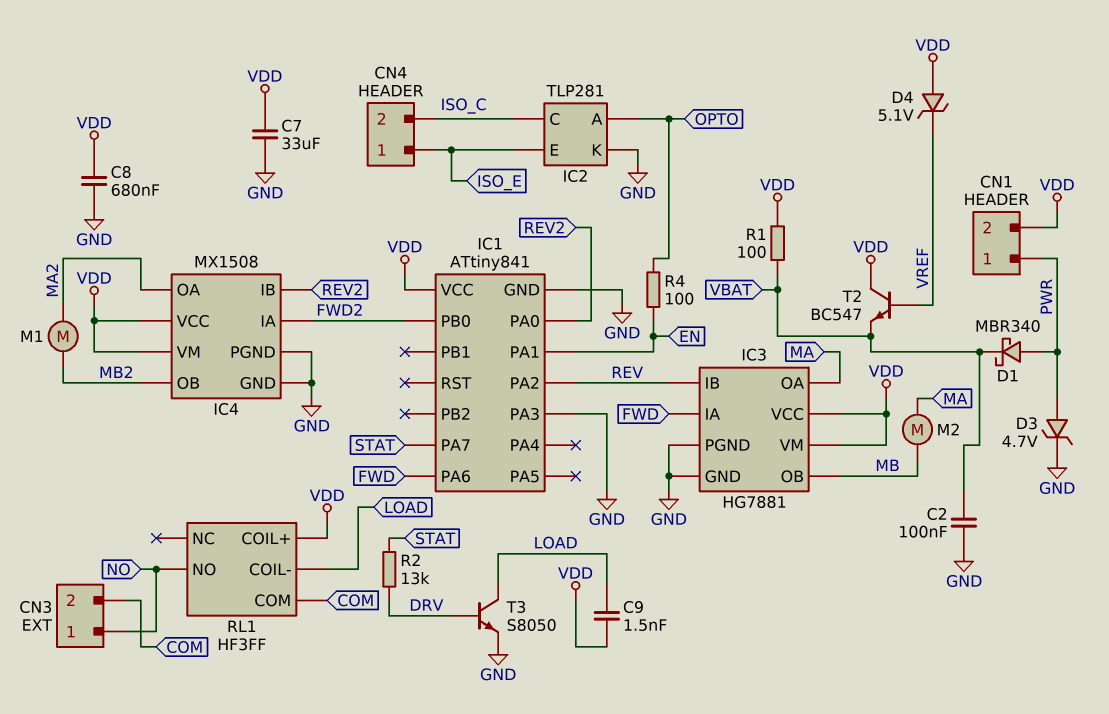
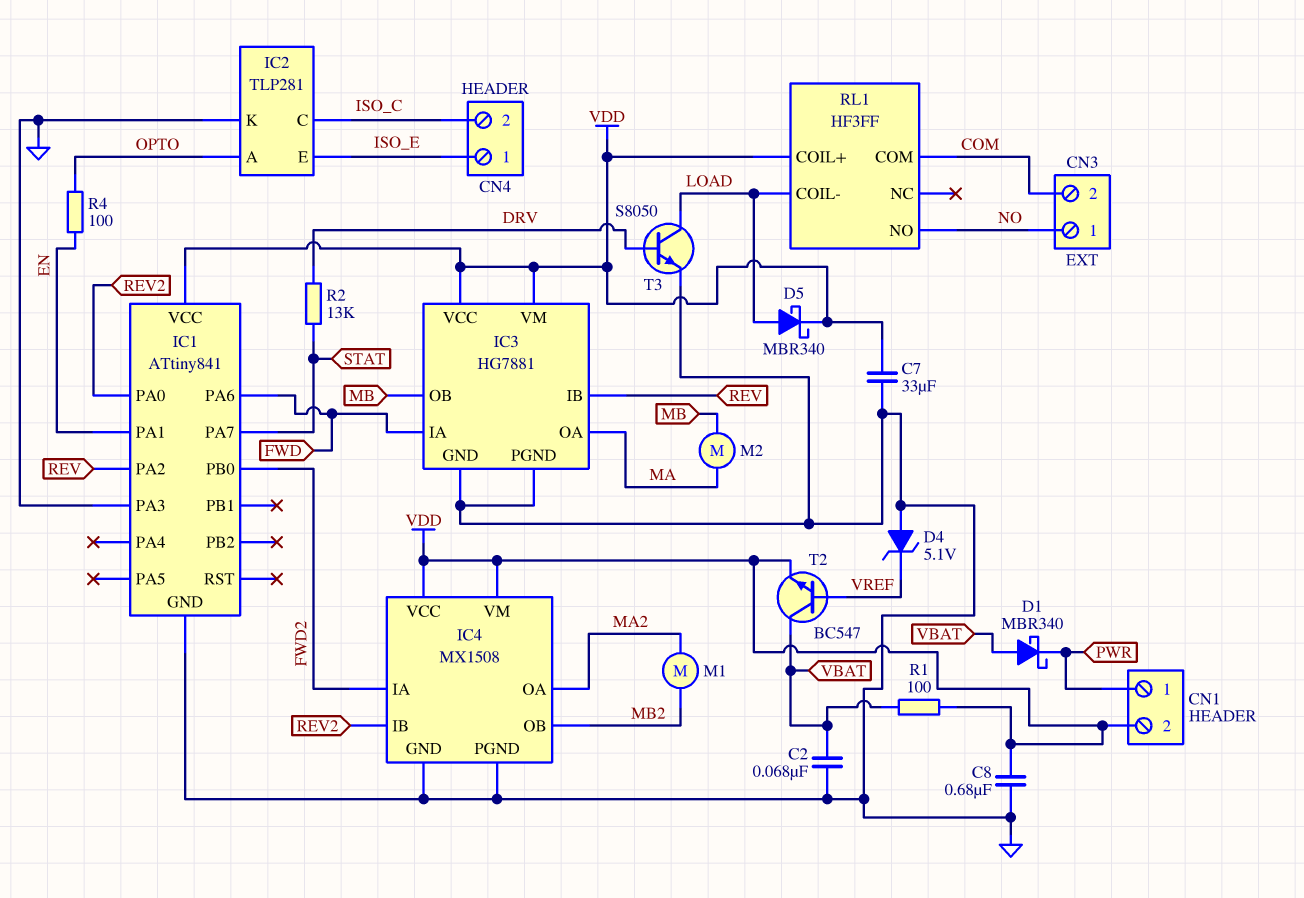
C2: 100nF (GND, VBAT) -> 68nF (GND, VBAT)
C9: 1.5nF (LOAD, VDD) -> none
D1: schottky MBR340 (A PWR, K VBAT) -> schottky MBR340 (A VBAT, K PWR)
D3: zener 4.7V (A PWR, K GND) -> none
D4: zener 5.1V (A VDD, K VREF) -> zener 5.1V (A GND, K VREF)
D5: none -> schottky MBR340 (A LOAD, K VDD)
T2: NPN BC547 (B VREF, C VDD, E VBAT) -> NPN BC547 (B VREF, C VBAT, E VDD)

